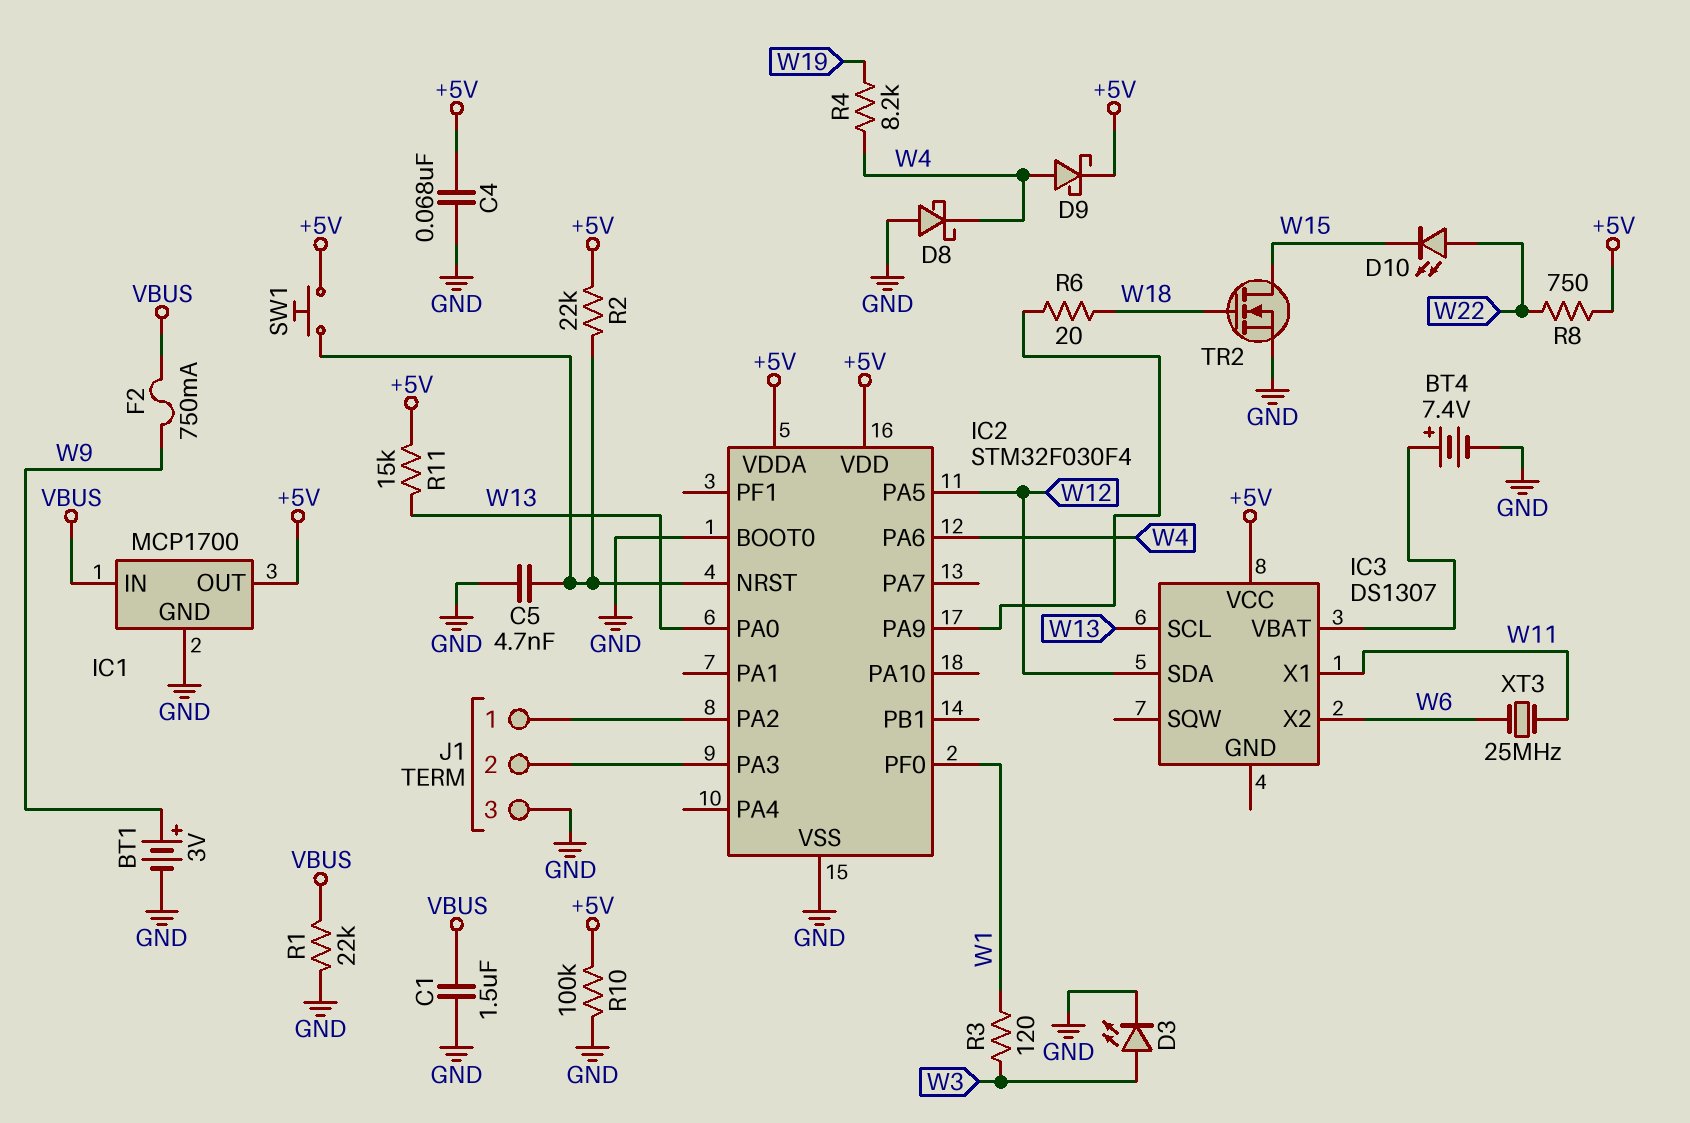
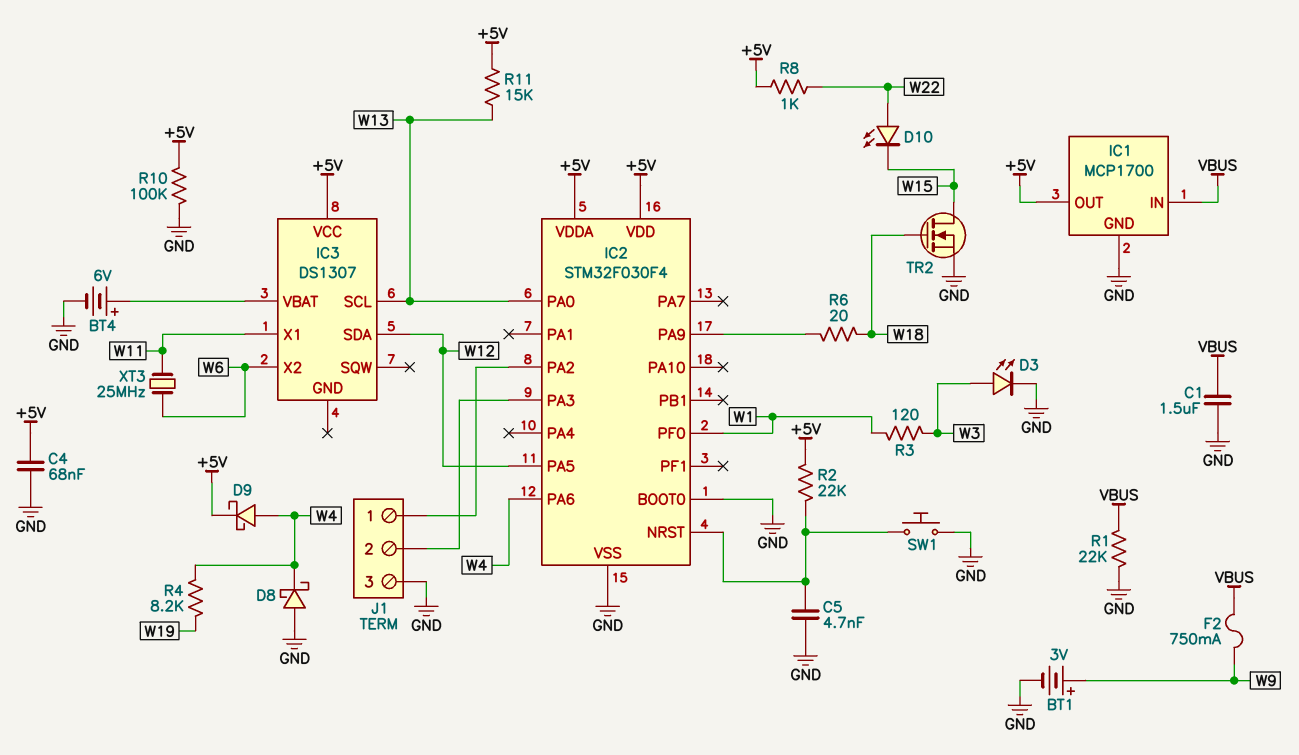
BT4: 7.4V (plus IC3/VBAT, minus GND) -> 6V (plus IC3/VBAT, minus GND)
R8: 750 (+5V, W22) -> 1k (+5V, W22)
SW1: button (+5V, IC2/NRST) -> button (GND, IC2/NRST)

